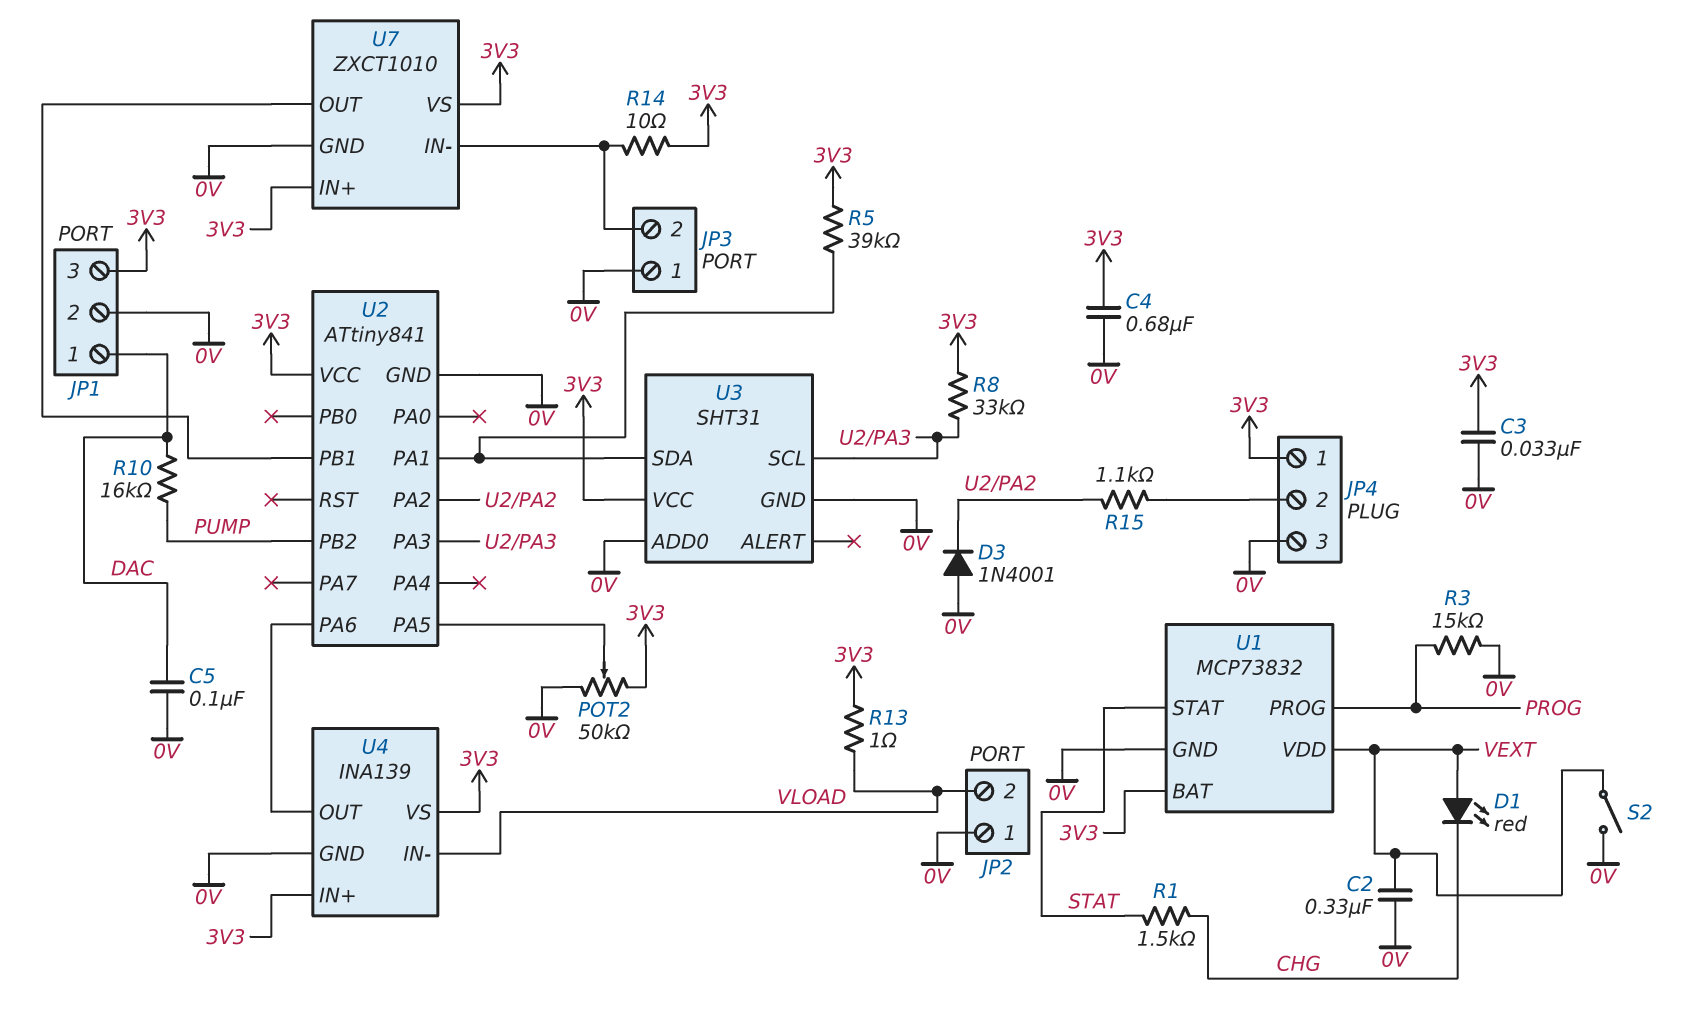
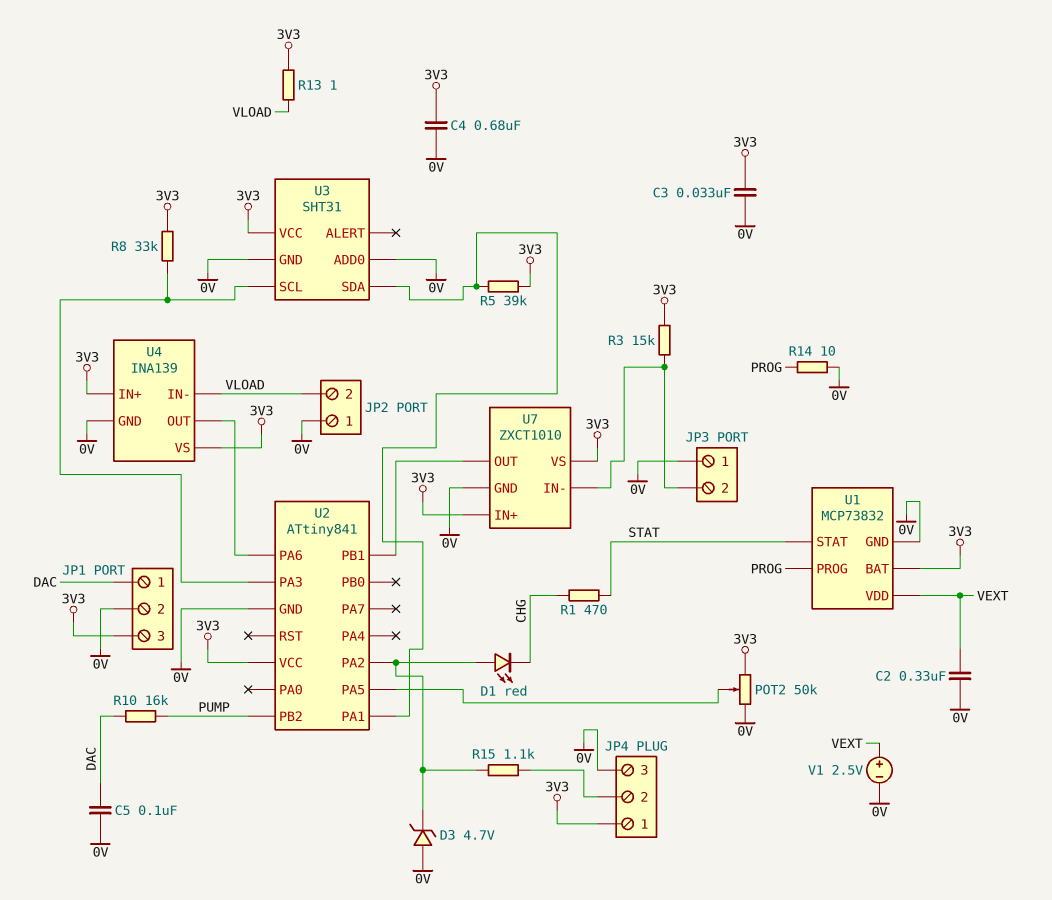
D1: LED red (A VEXT, K CHG) -> LED red (A U2/PA2, K CHG)
D3: diode 1N4001 (A 0V, K U2/PA2) -> zener 4.7V (A 0V, K U2/PA2)
R1: 1.5k (CHG, STAT) -> 470 (CHG, STAT)
R3: 15k (0V, PROG) -> 15k (3V3, JP3/2)
R14: 10 (3V3, JP3/2) -> 10 (0V, PROG)
S2: switch (0V, VEXT) -> none
V1: none -> 2.5V (plus VEXT, minus 0V)

